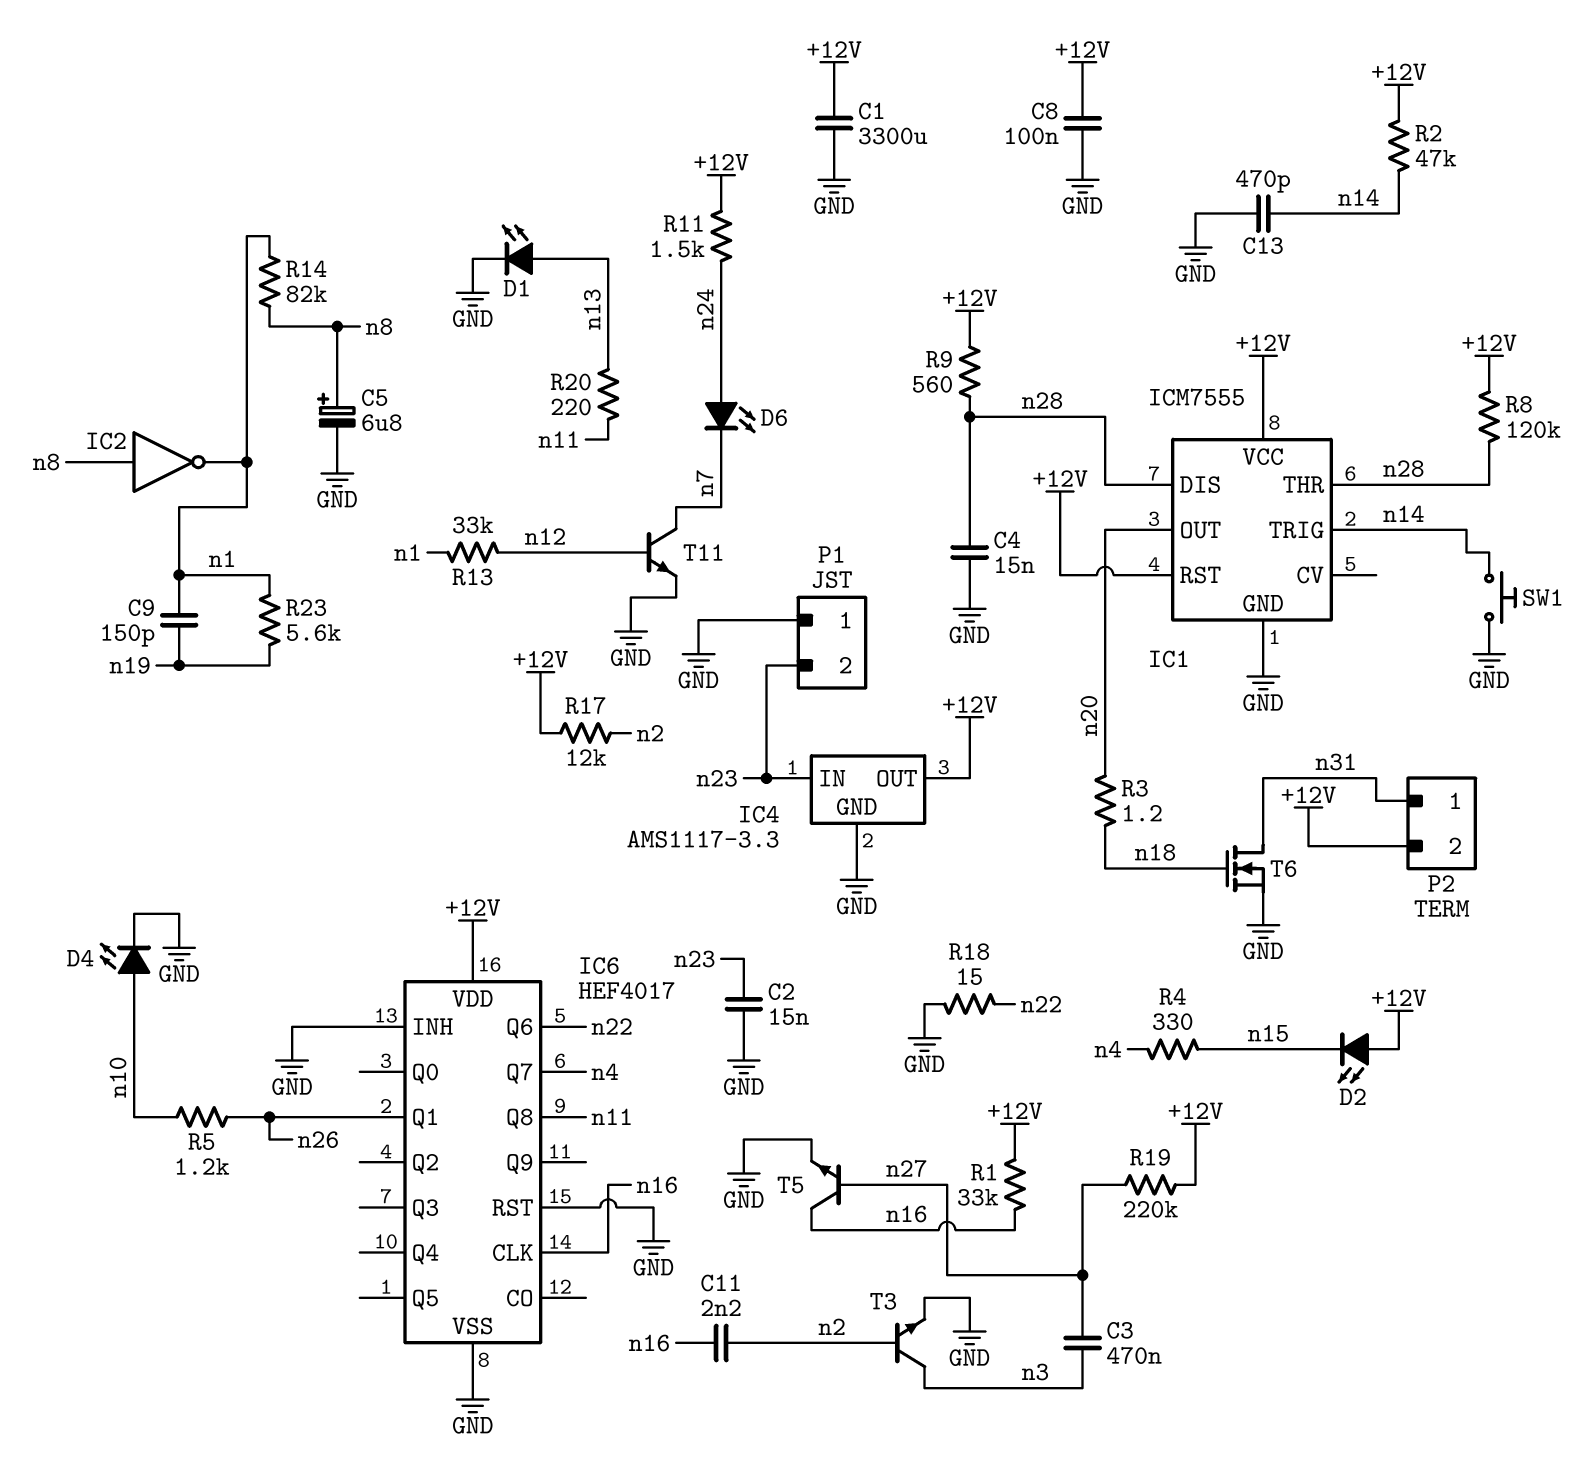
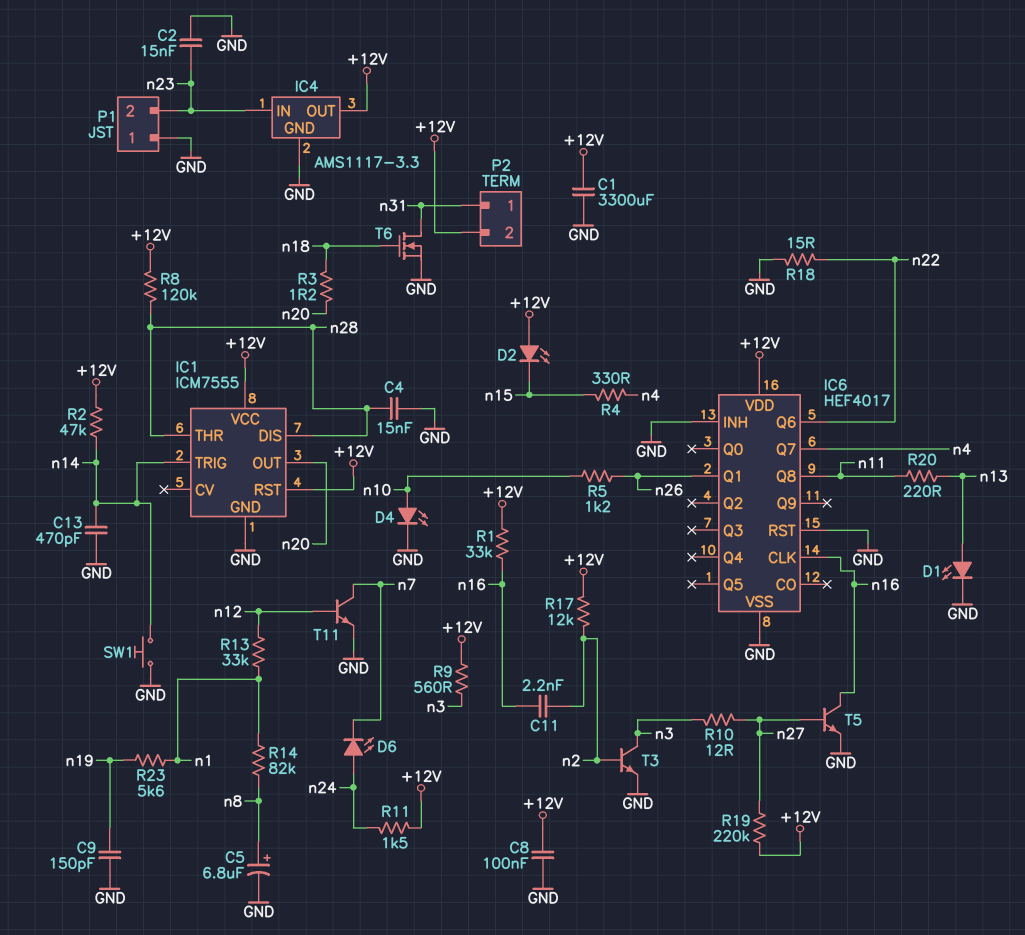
C3: 470nF (n3, n27) -> none
C9: 150pF (n1, n19) -> 150pF (GND, n19)
IC2: NOT (in n8, out n1) -> none
R9: 560 (+12V, n28) -> 560 (+12V, n3)
R10: none -> 12 (n3, n27)

